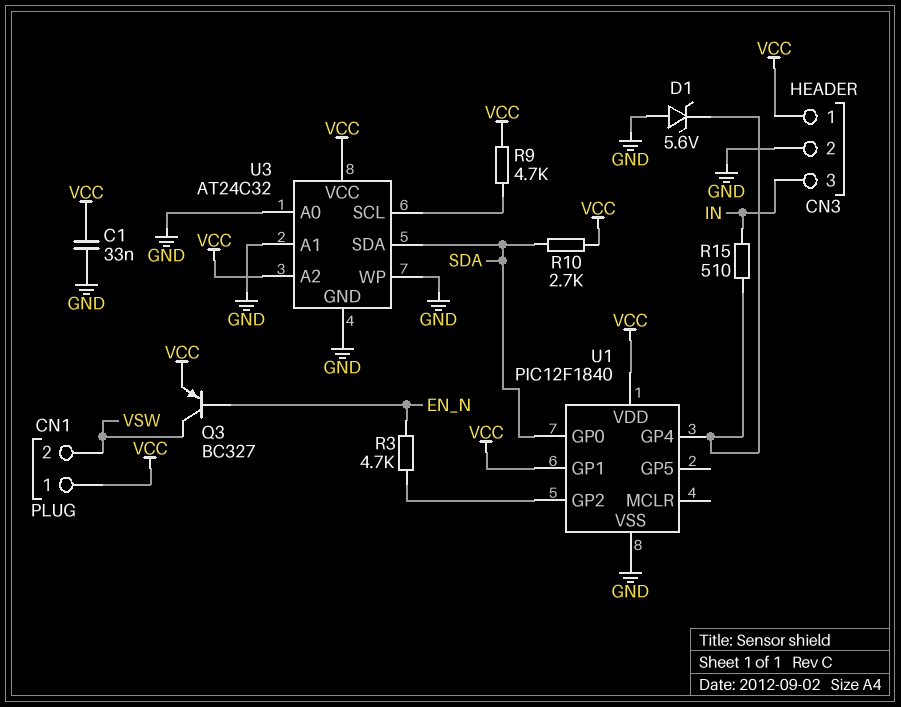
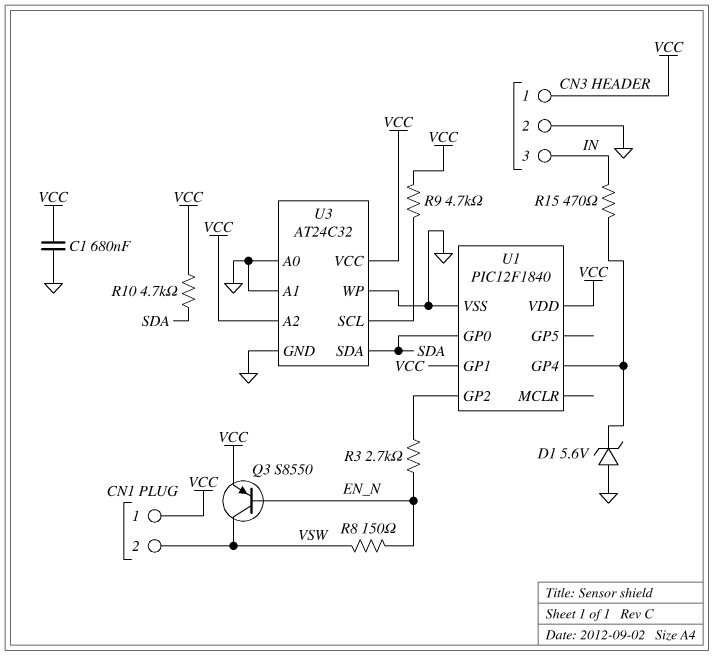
C1: 33nF (GND, VCC) -> 680nF (GND, VCC)
Q3: PNP BC327 (B EN_N, C VSW, E VCC) -> PNP S8550 (B EN_N, C VSW, E VCC)
R3: 4.7k (EN_N, U1/GP2) -> 2.7k (EN_N, U1/GP2)
R8: none -> 150 (EN_N, VSW)
R10: 2.7k (SDA, VCC) -> 4.7k (SDA, VCC)
R15: 510 (IN, U1/GP4) -> 470 (IN, U1/GP4)

